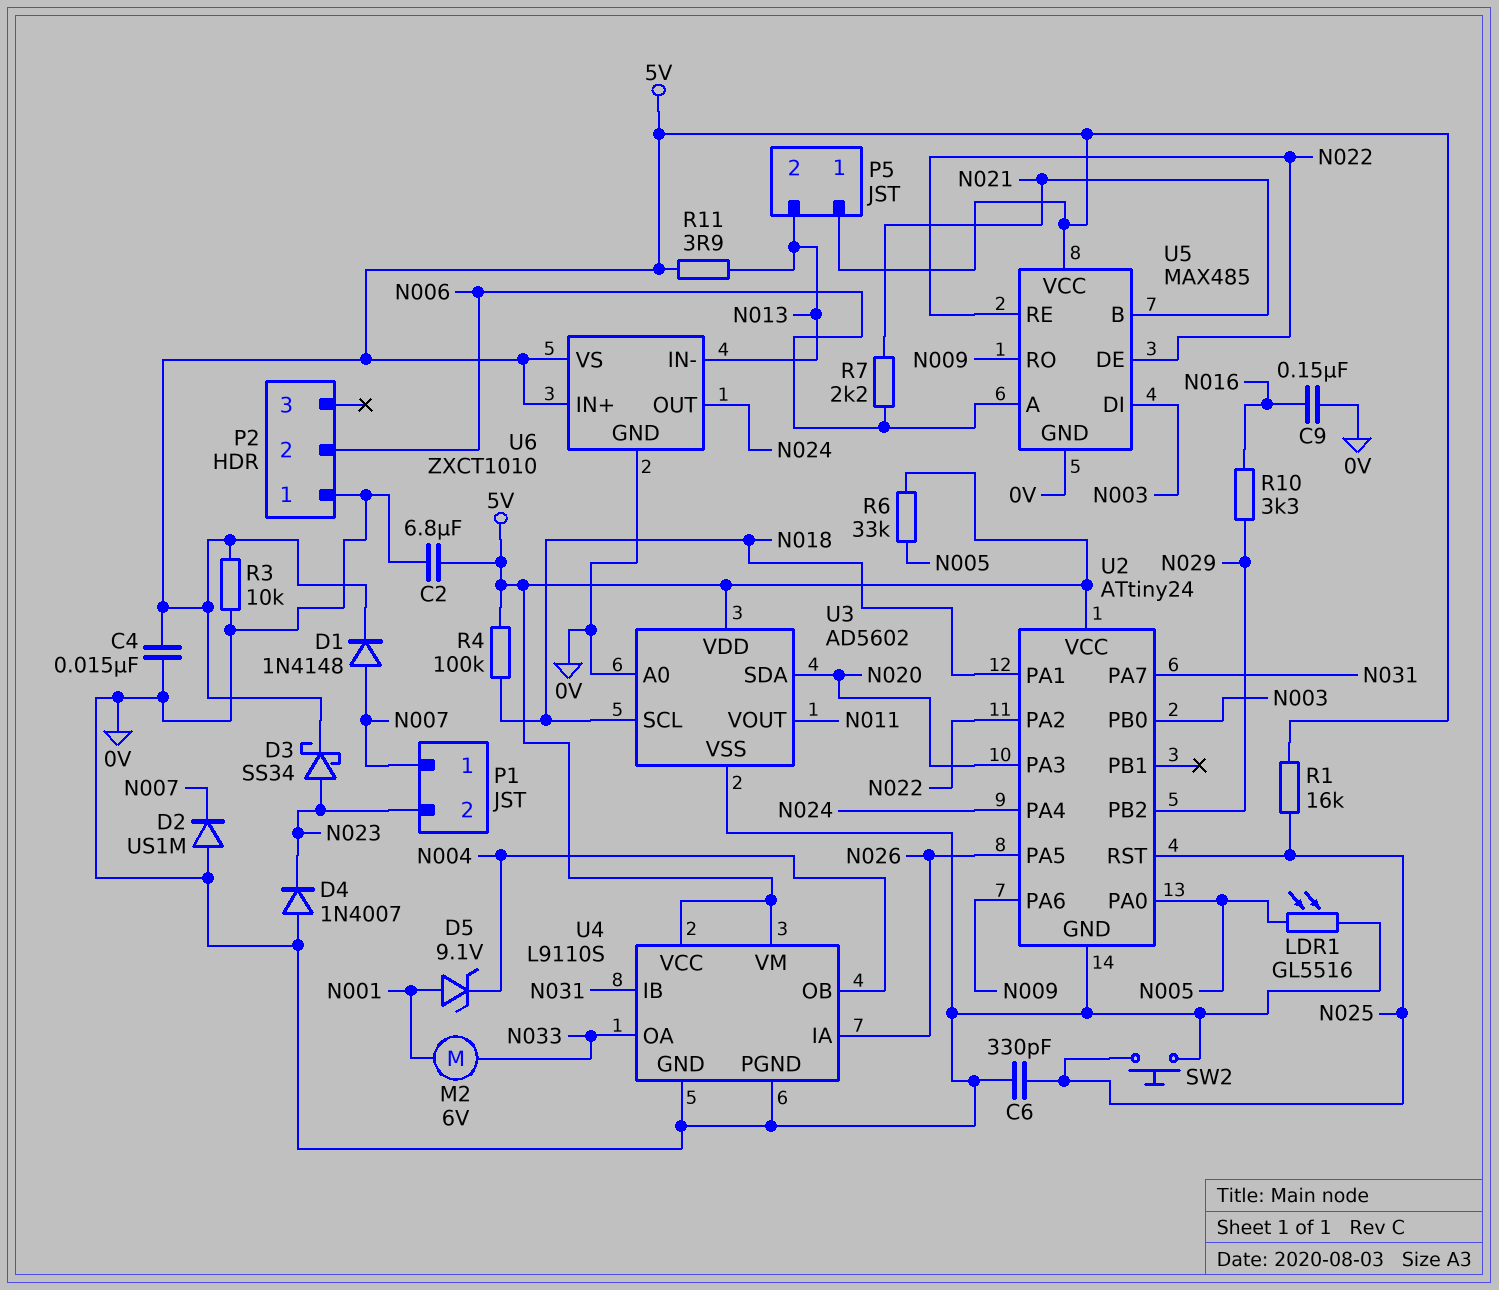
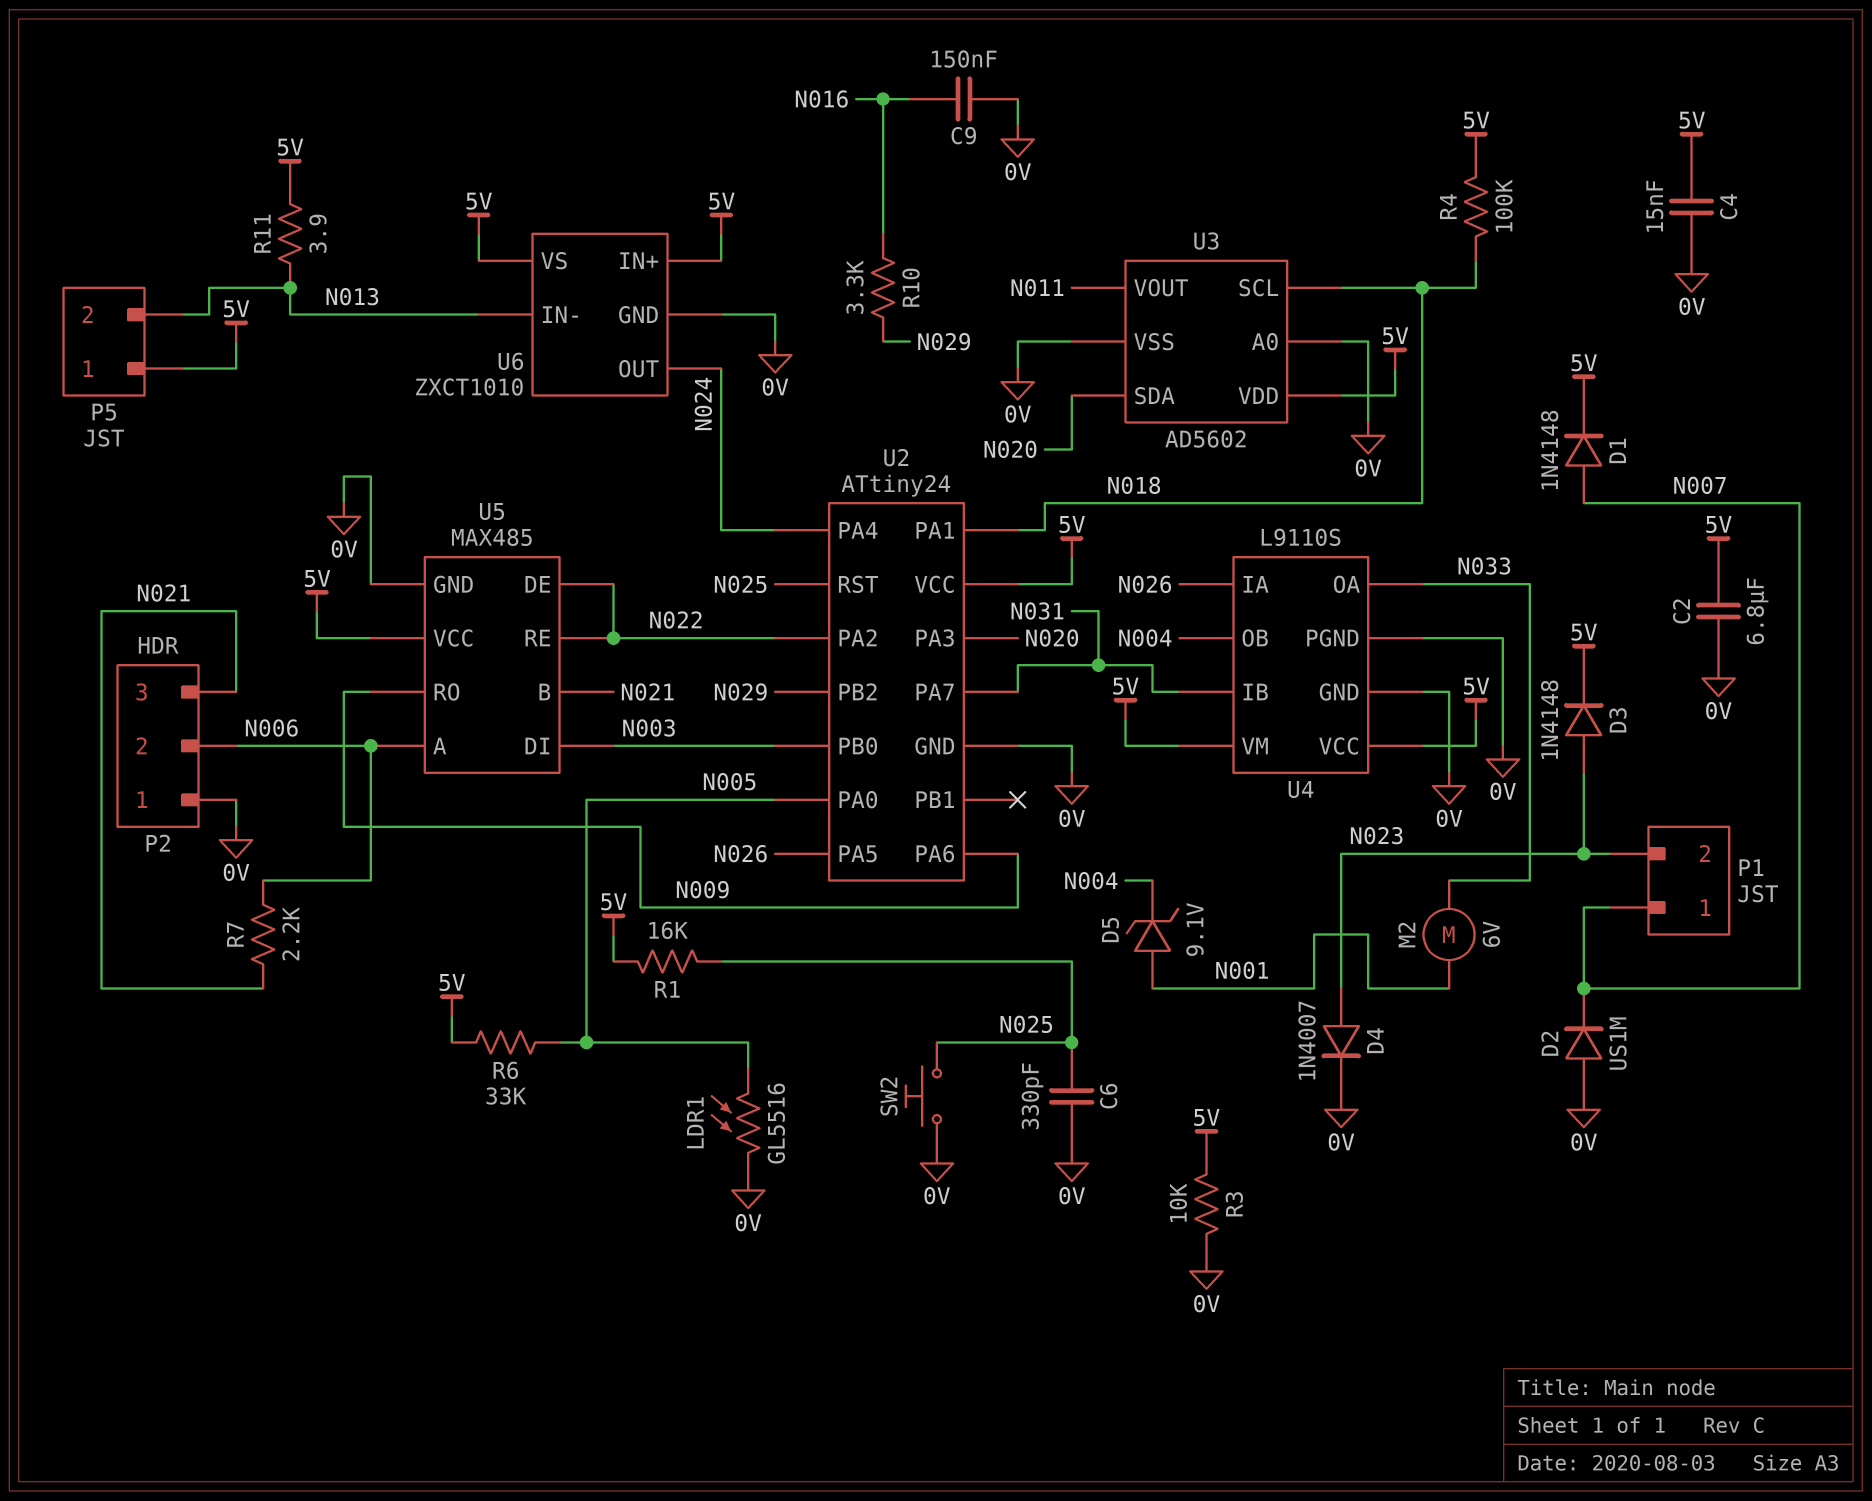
D3: schottky SS34 (A N023, K 5V) -> diode 1N4148 (A N023, K 5V)
D4: diode 1N4007 (A 0V, K N023) -> diode 1N4007 (A N023, K 0V)
P2 pin 3: none -> N021

